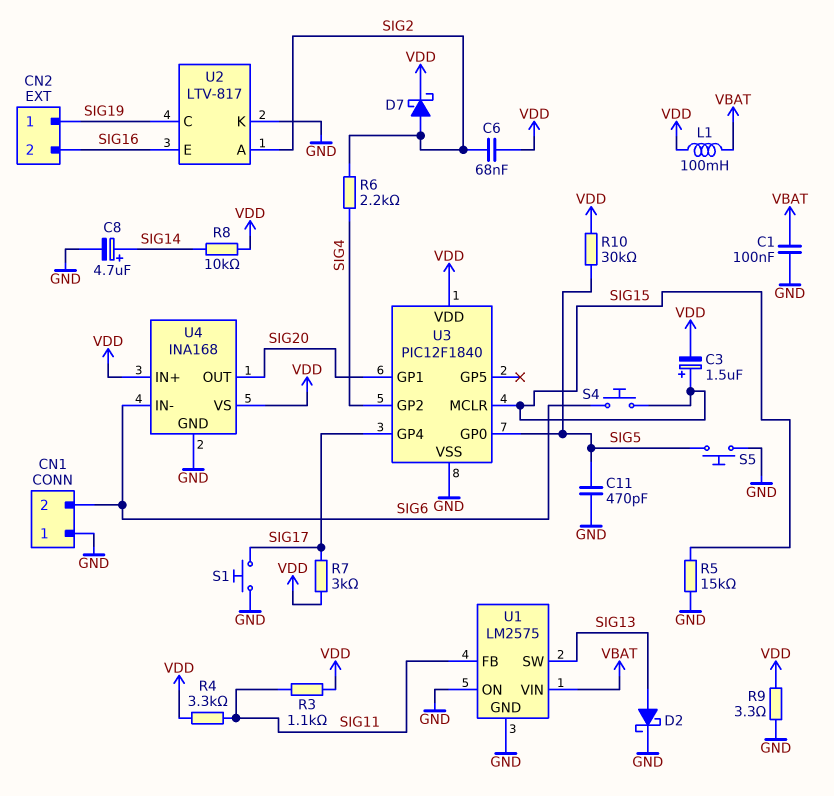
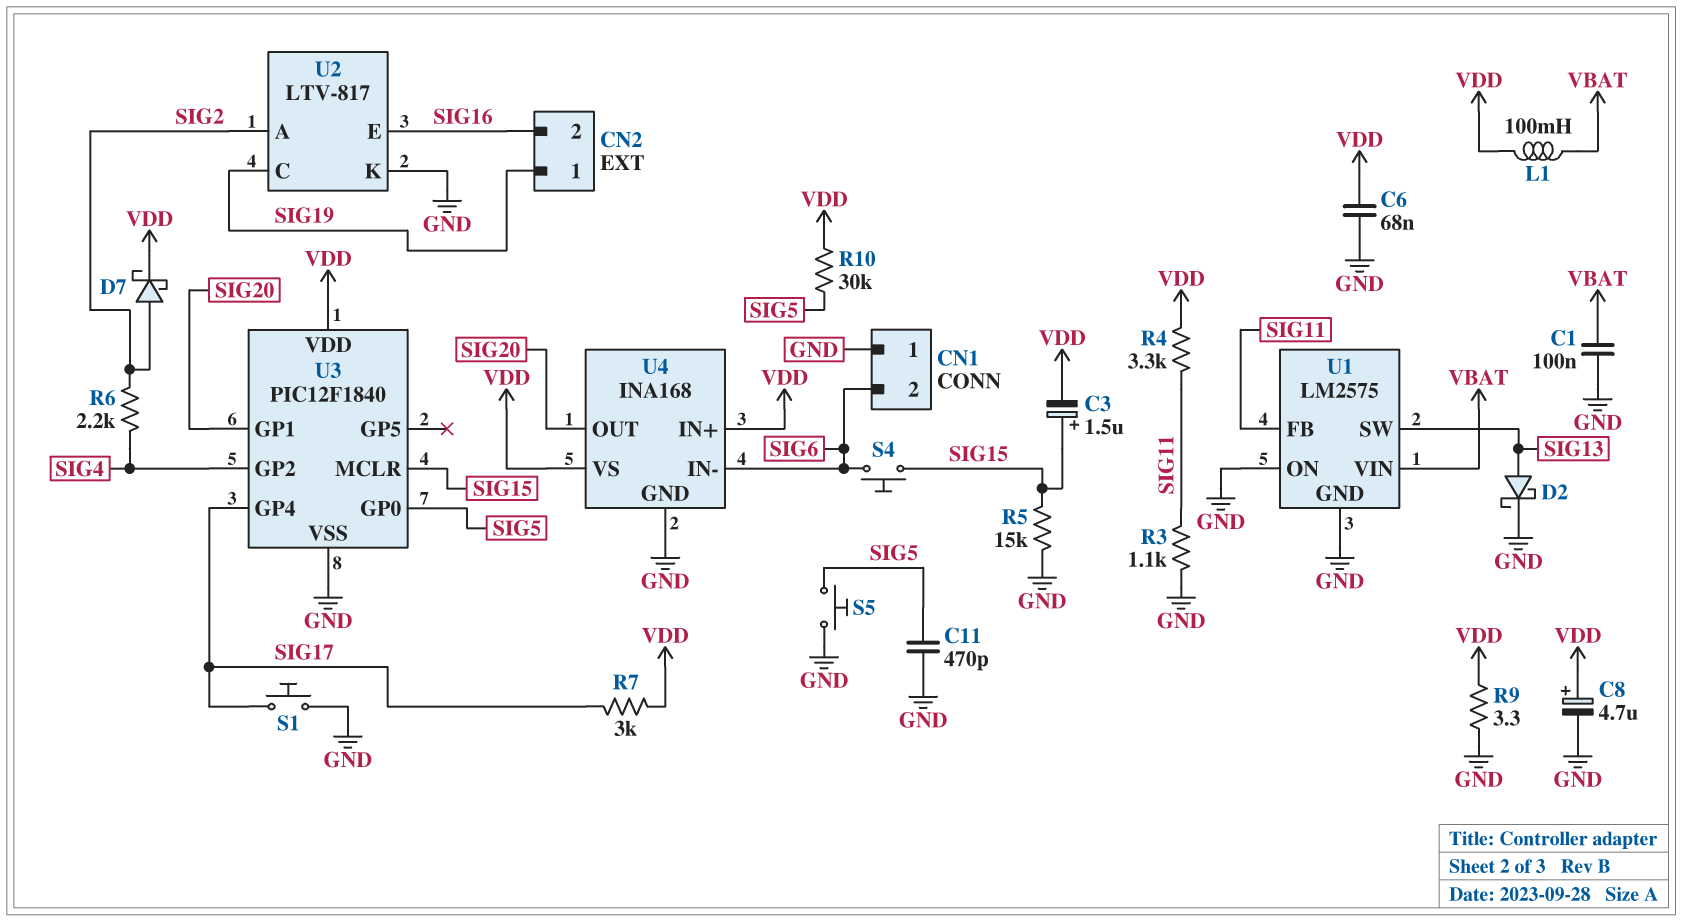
C6: 68nF (SIG2, VDD) -> 68nF (GND, VDD)
C8: 4.7uF (plus SIG14, minus GND) -> 4.7uF (plus VDD, minus GND)
R3: 1.1k (SIG11, VDD) -> 1.1k (GND, SIG11)
R8: 10k (SIG14, VDD) -> none

